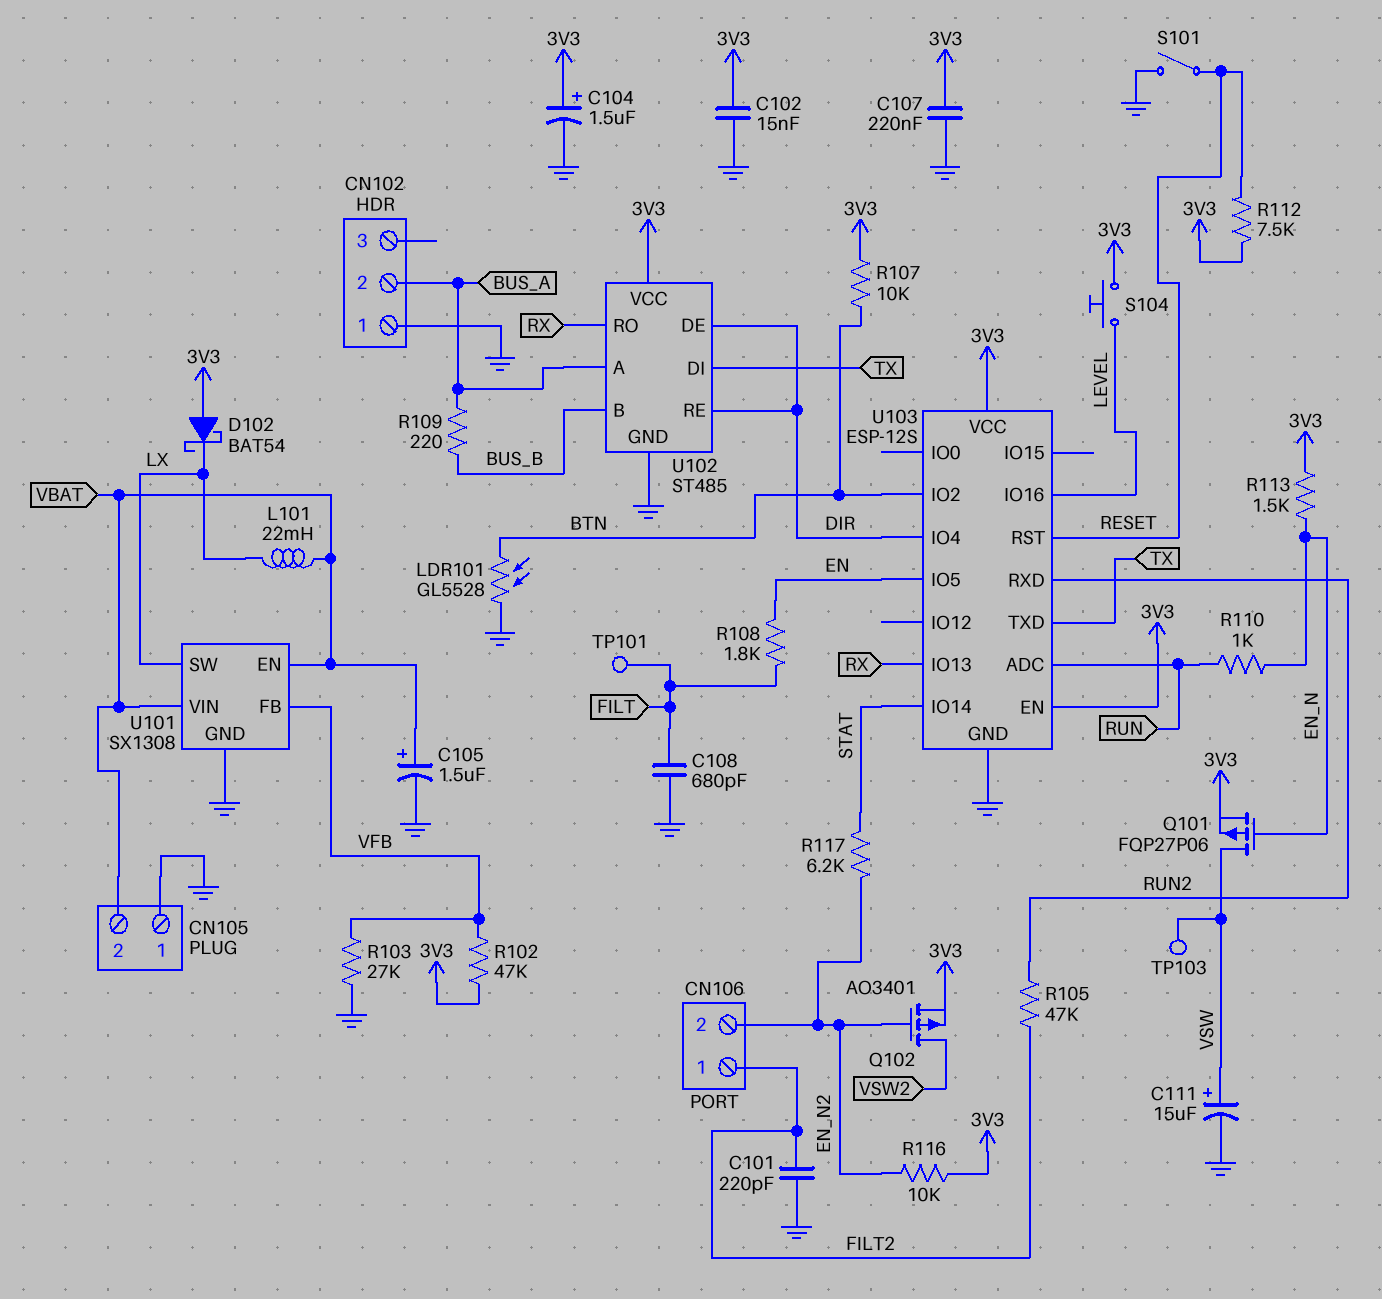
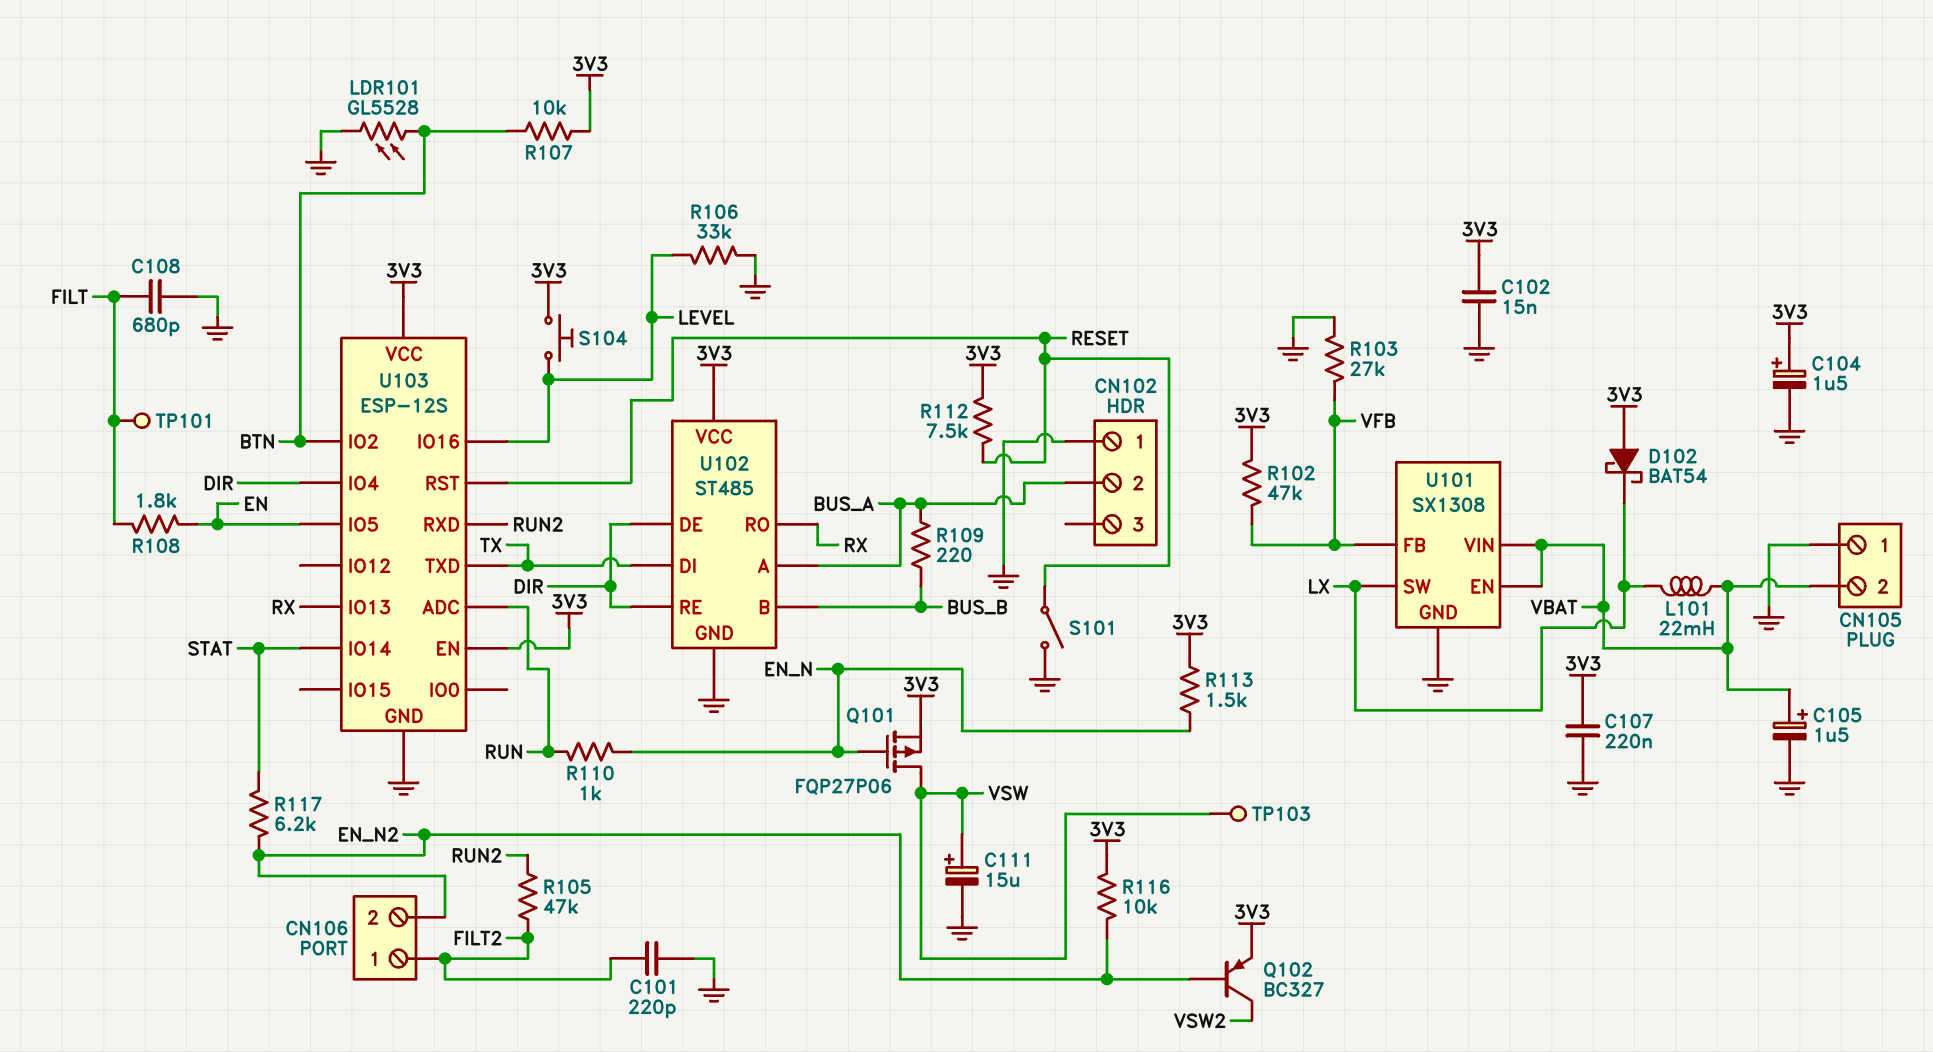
Q102: PMOS AO3401 (G EN_N2, D VSW2, S 3V3) -> PNP BC327 (B EN_N2, C VSW2, E 3V3)
R106: none -> 33k (GND, LEVEL)

